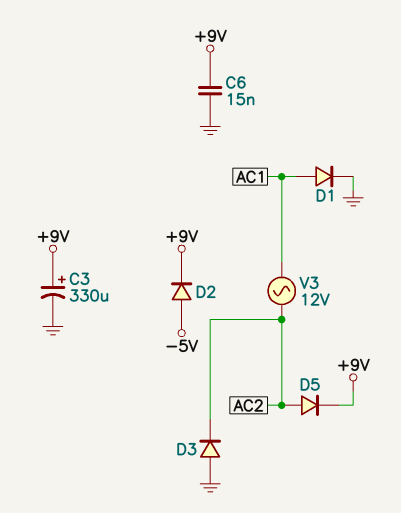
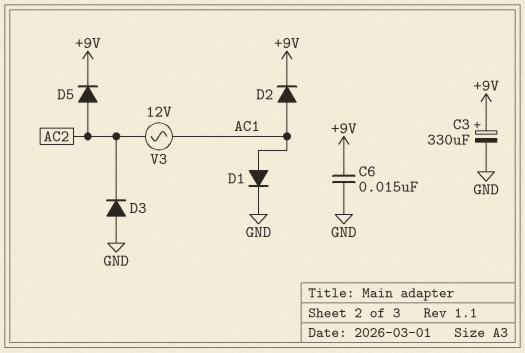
D2: diode (A -5V, K +9V) -> diode (A AC1, K +9V)

